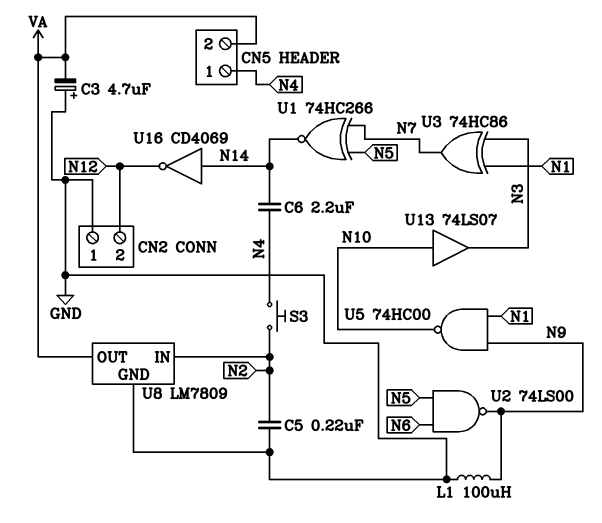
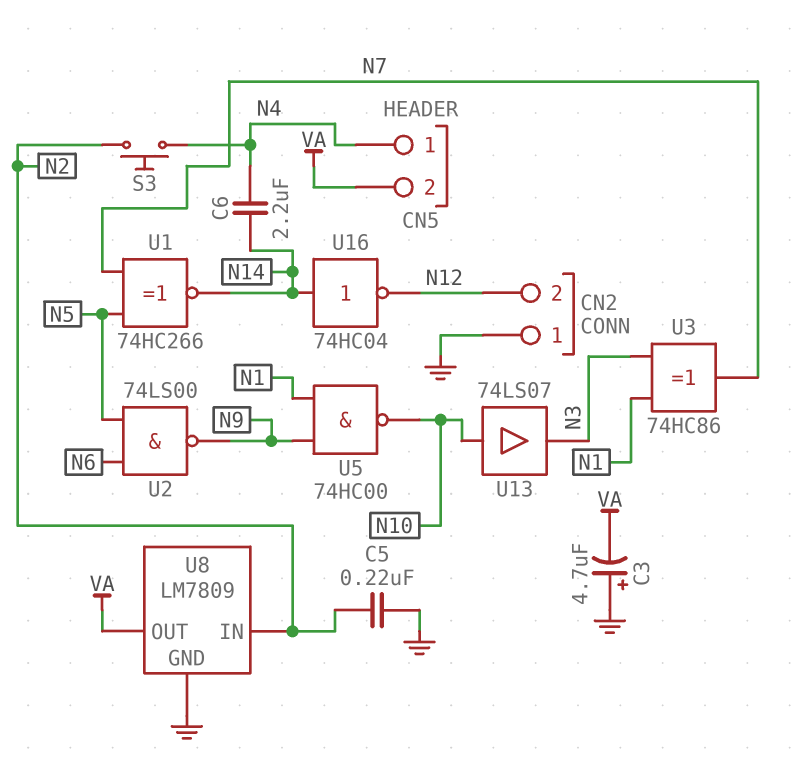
L1: 100uH (GND, N9) -> none
U16: NOT CD4069 (in N14, out N12) -> NOT 74HC04 (in N14, out N12)

